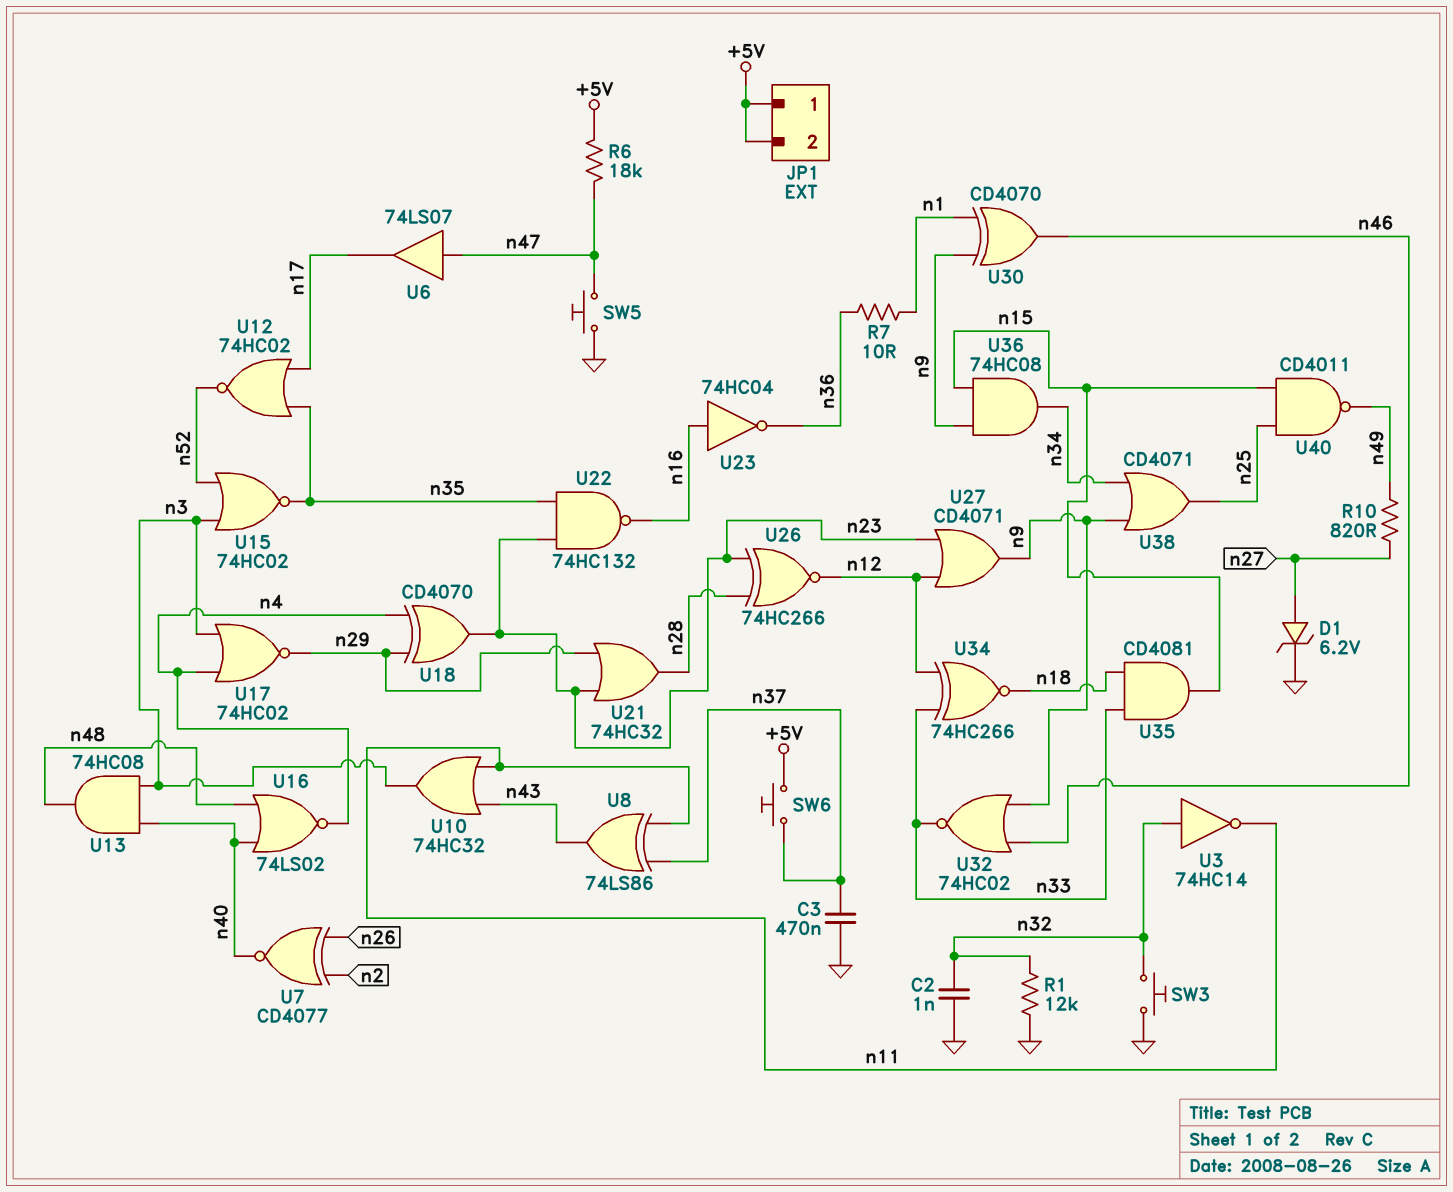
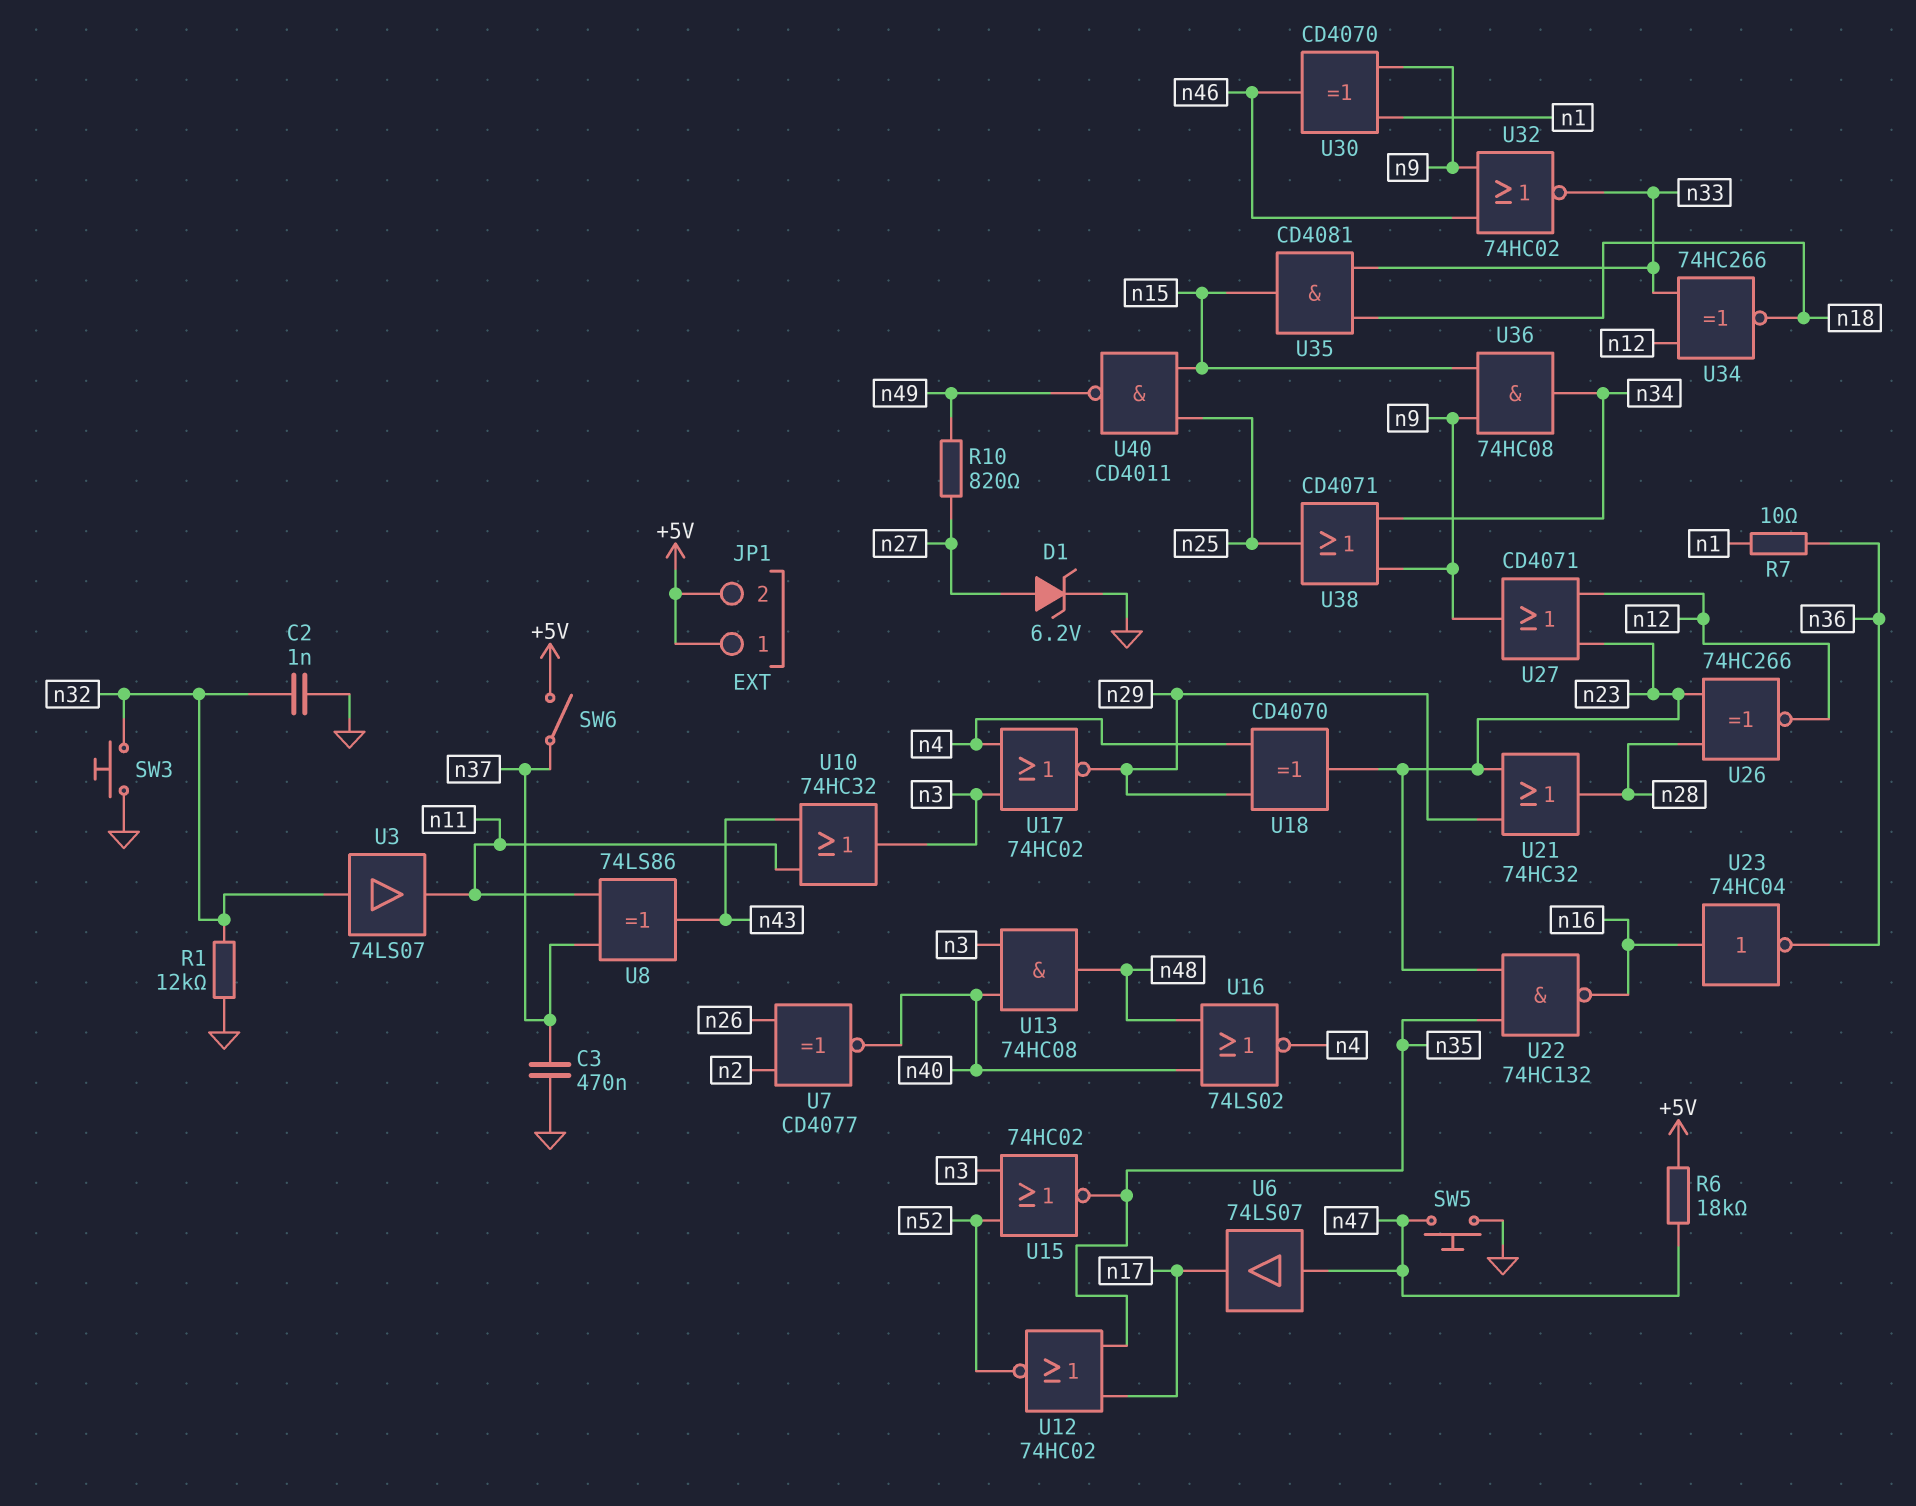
SW6: button (+5V, n37) -> switch (+5V, n37)
U3: NOT 74HC14 (in n32, out n11) -> buffer 74LS07 (in n32, out n11)

